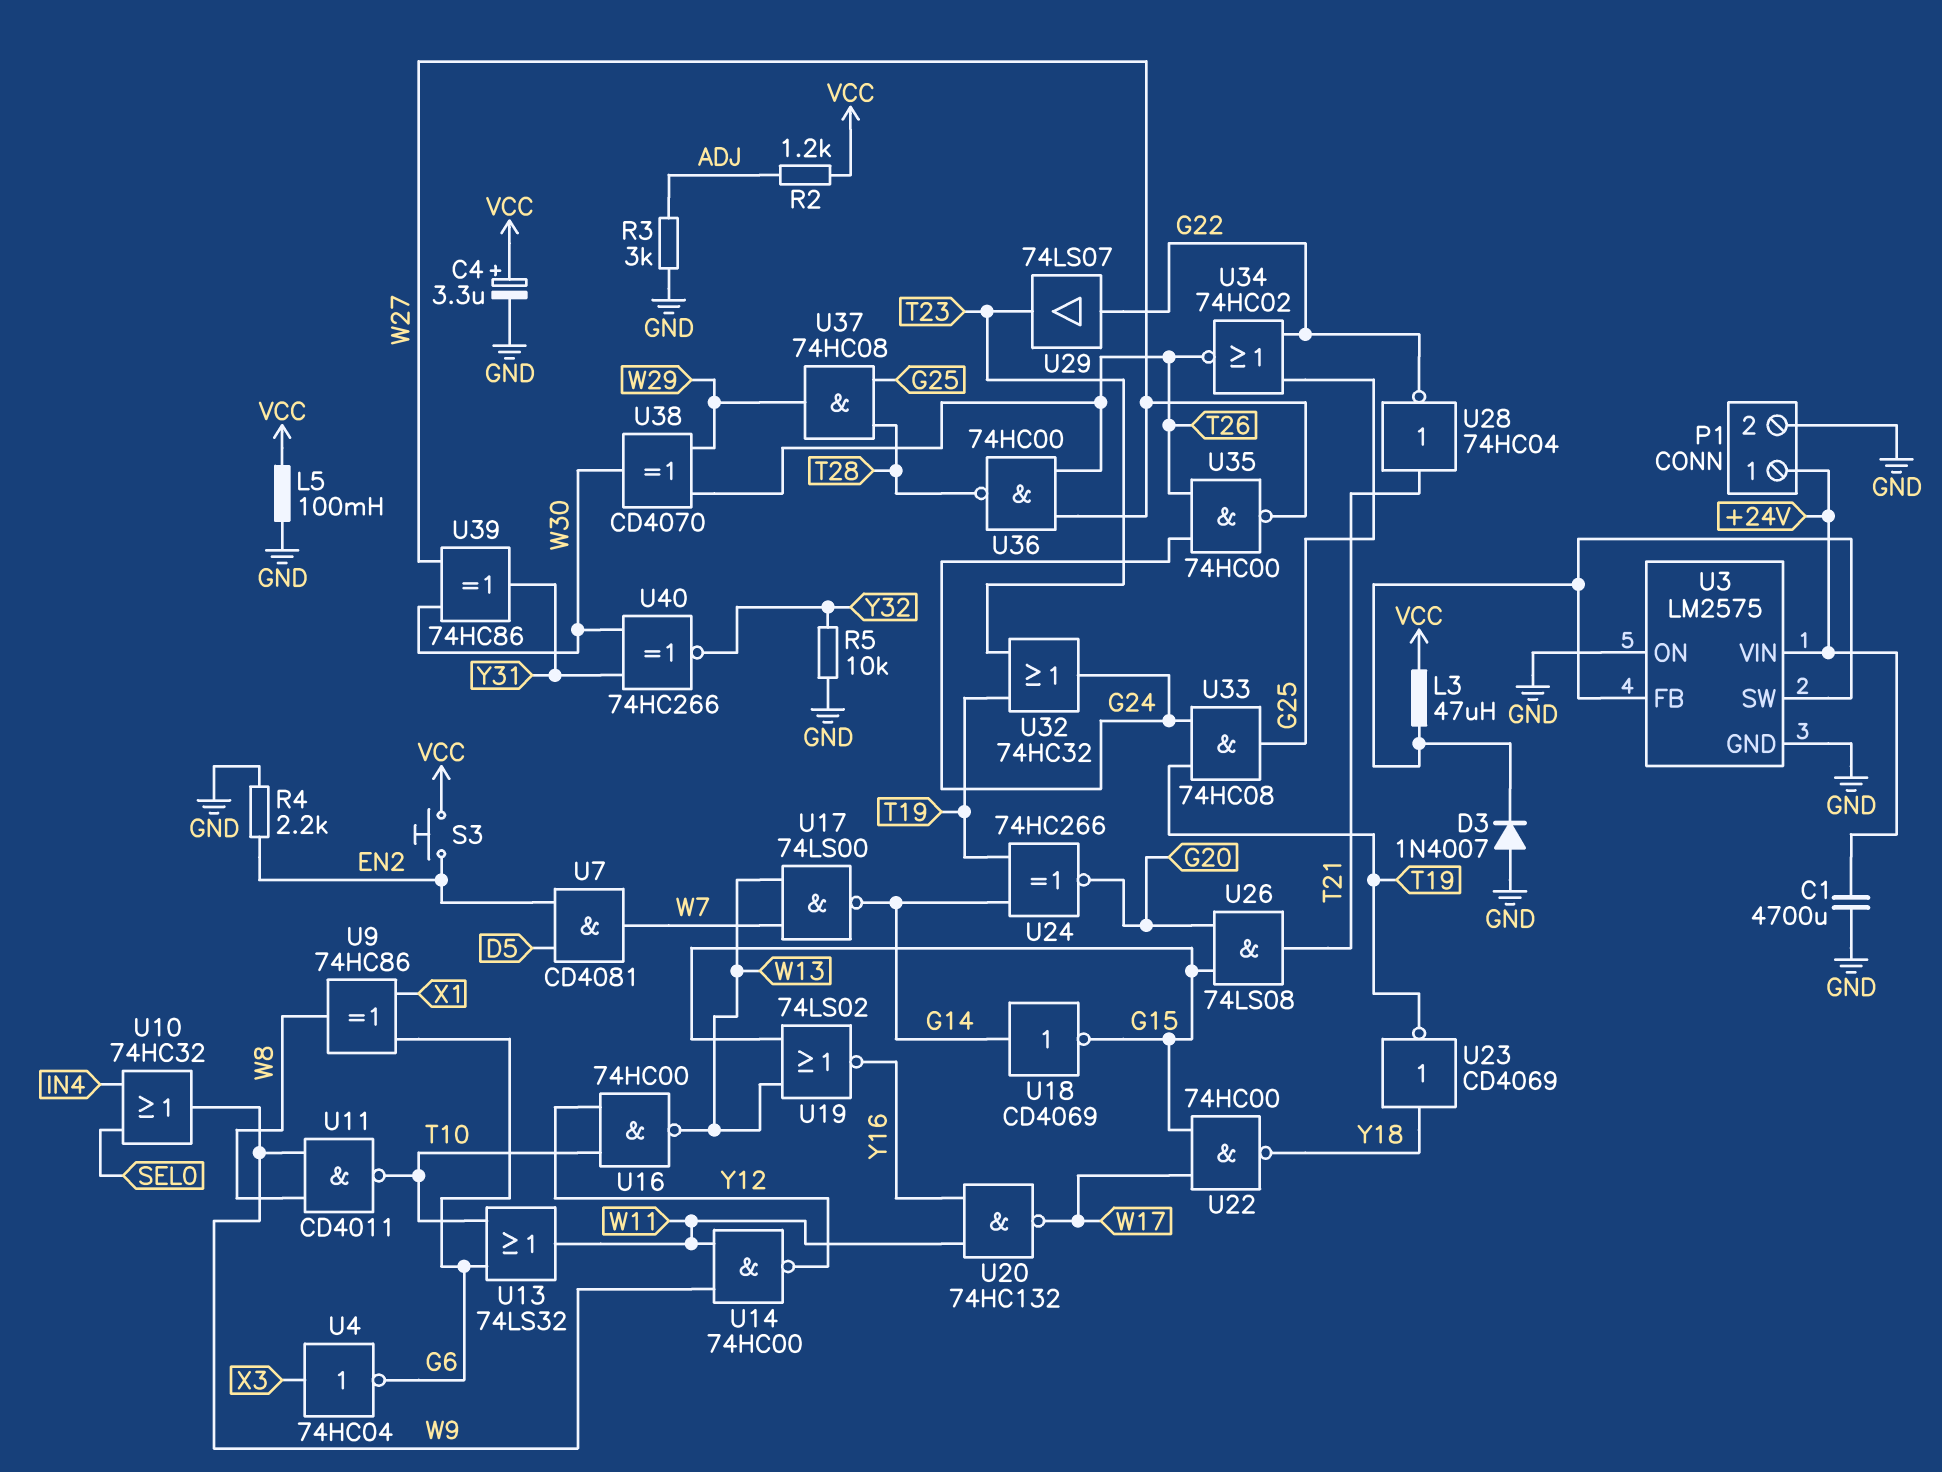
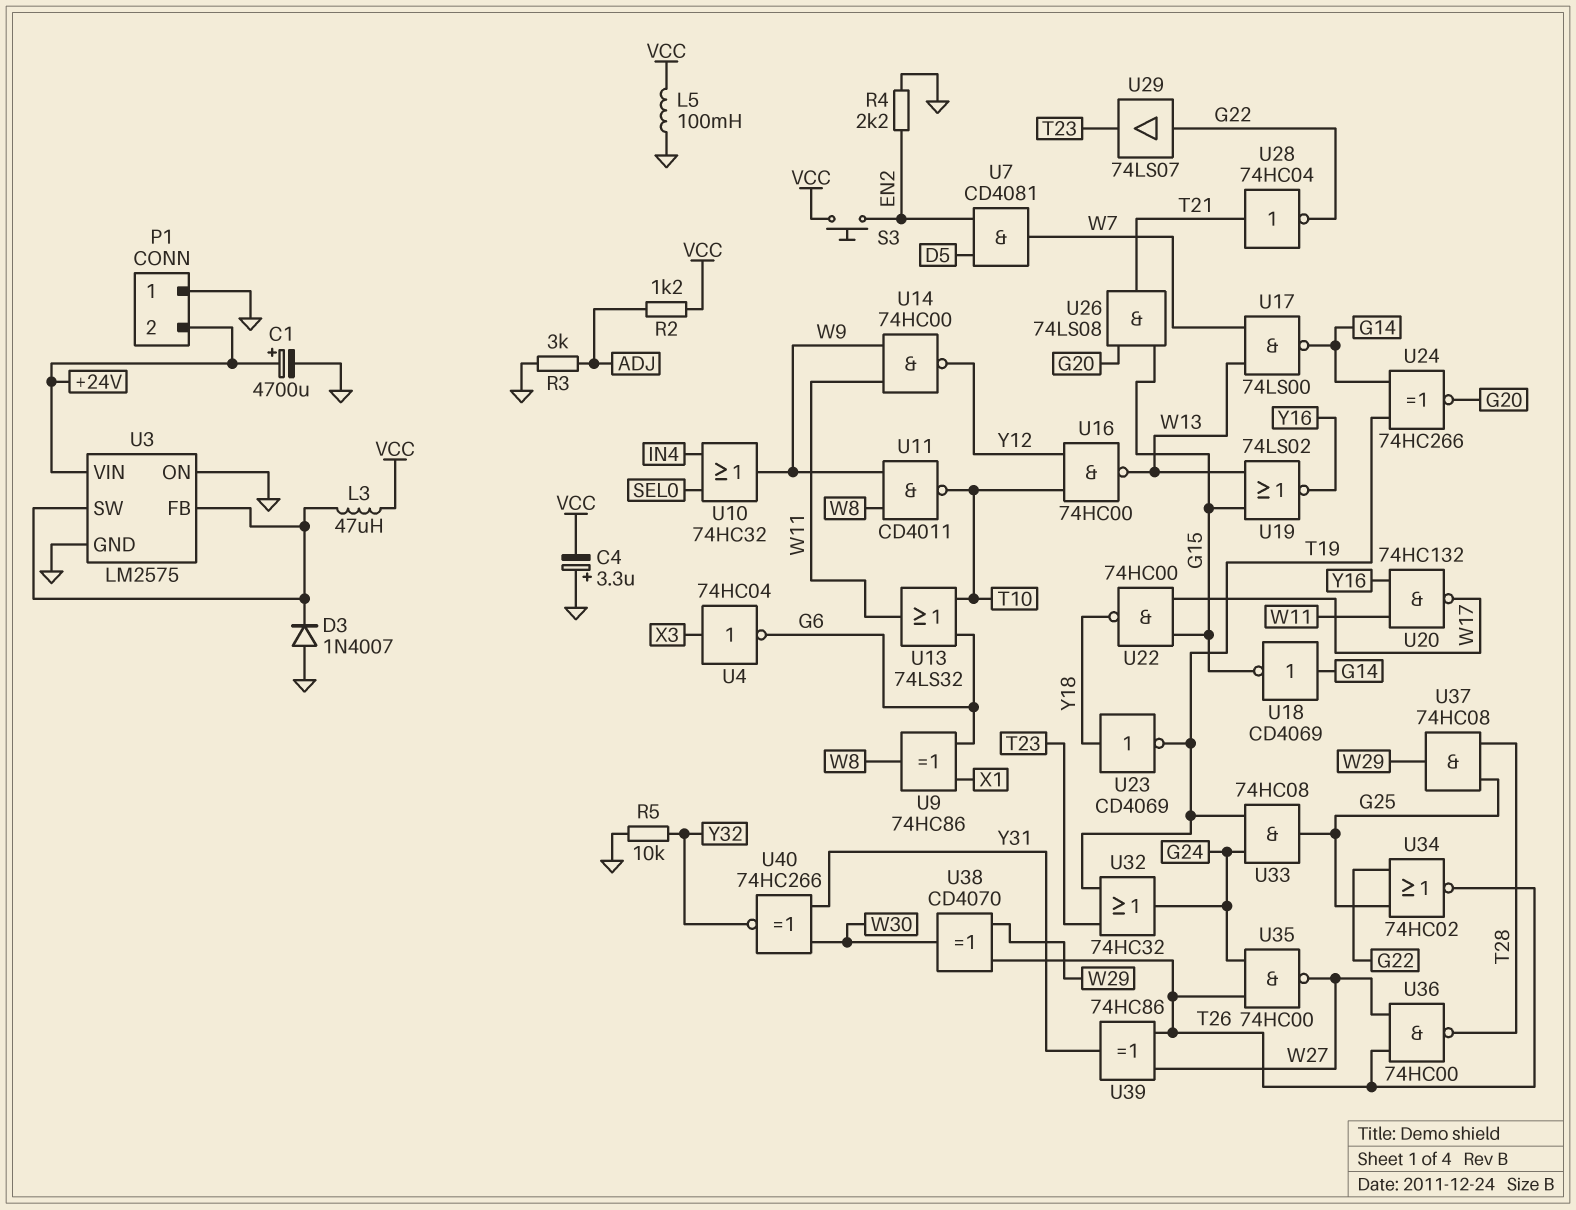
C1: 4700uF (+24V, GND) -> 4700uF (plus +24V, minus GND)
C4: 3.3uF (plus VCC, minus GND) -> 3.3uF (plus GND, minus VCC)
P1 pin 1: +24V -> GND
P1 pin 2: GND -> +24V
U39: XOR 74HC86 (in W27, in W30, out Y31) -> XOR 74HC86 (in T26, in W27, out Y31)

